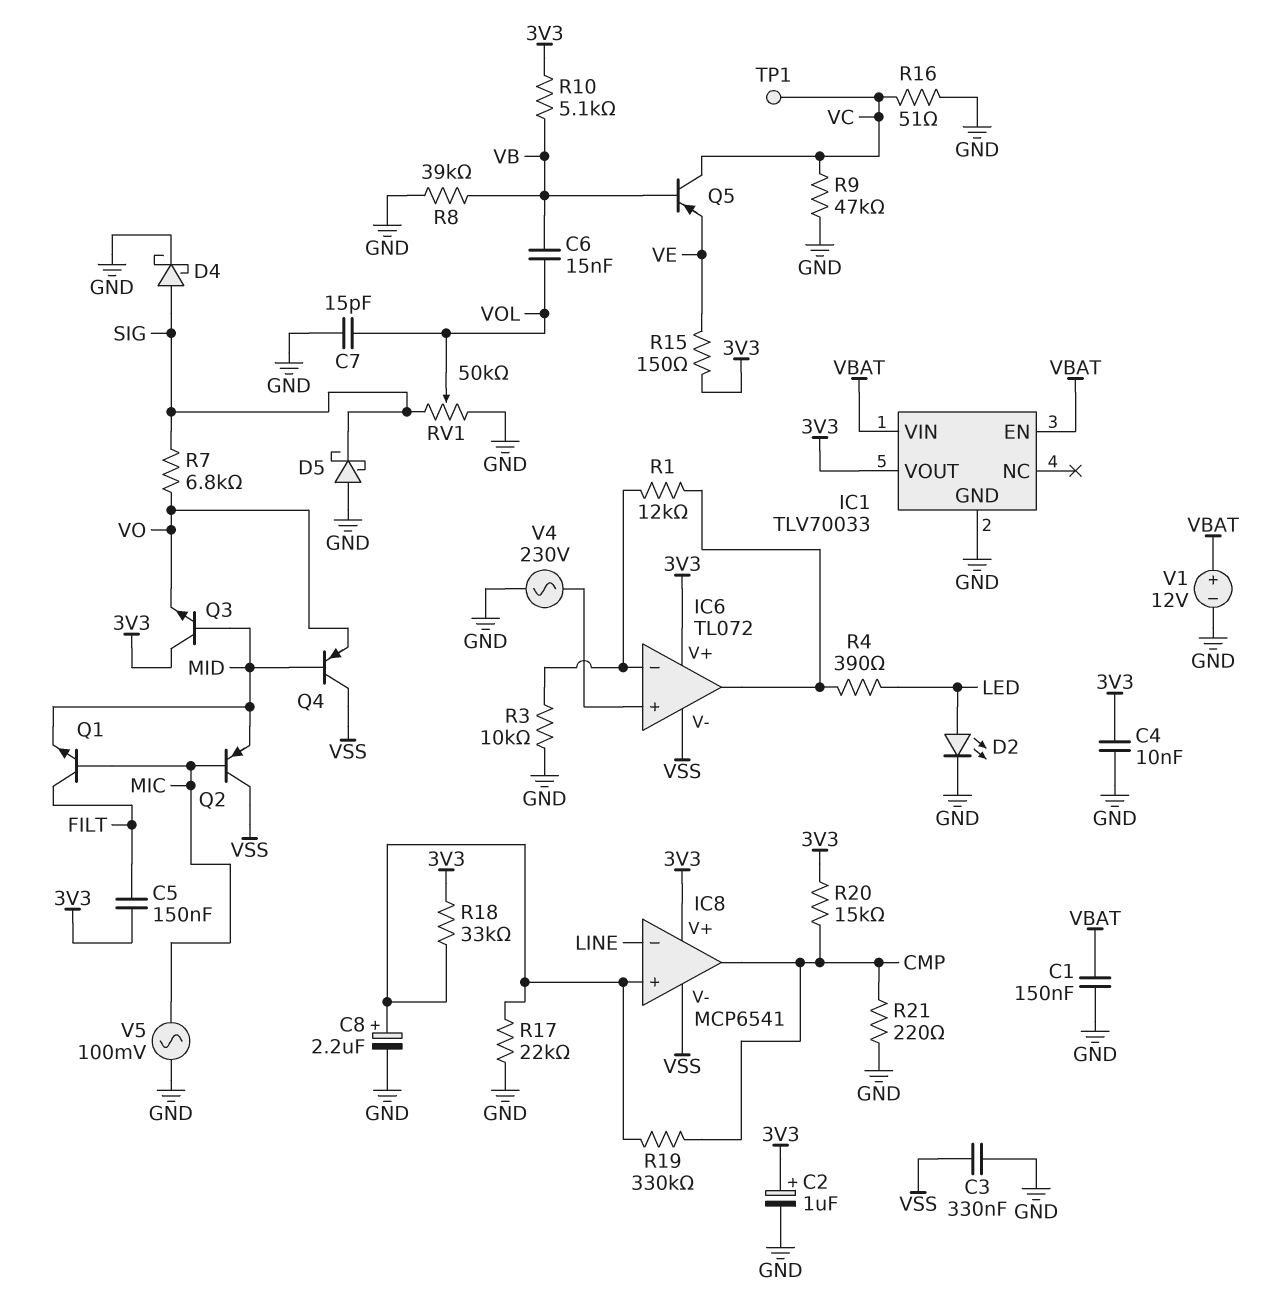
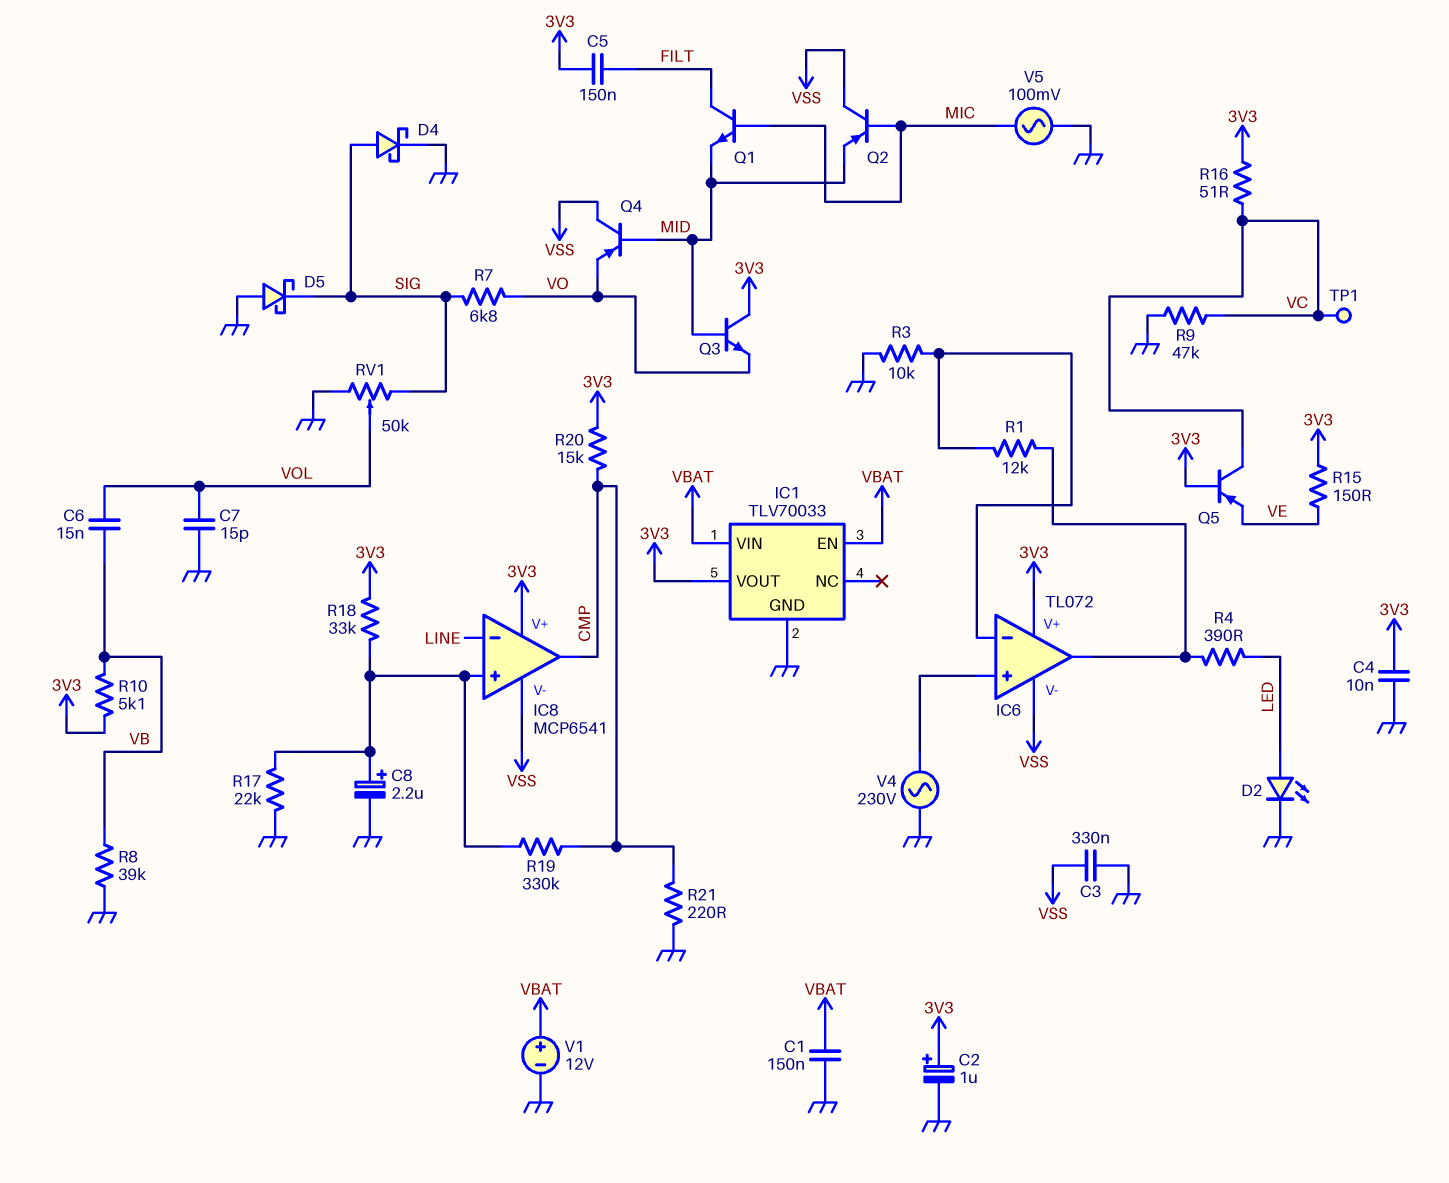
Q5: PNP (B VB, C VC, E VE) -> PNP (B 3V3, C VC, E VE)
R16: 51 (GND, VC) -> 51 (3V3, VC)

